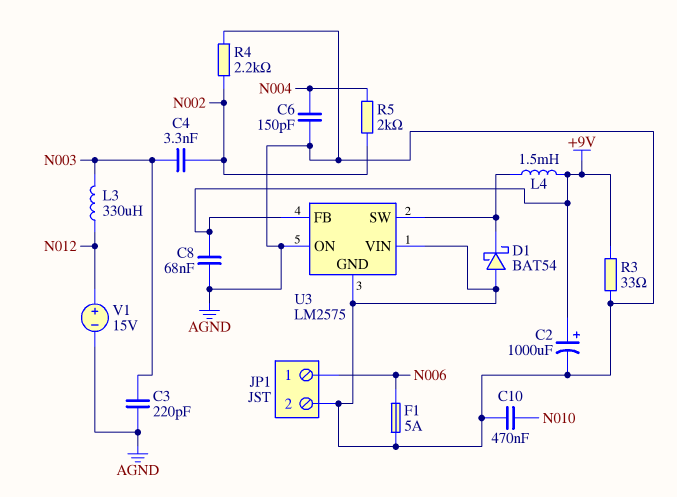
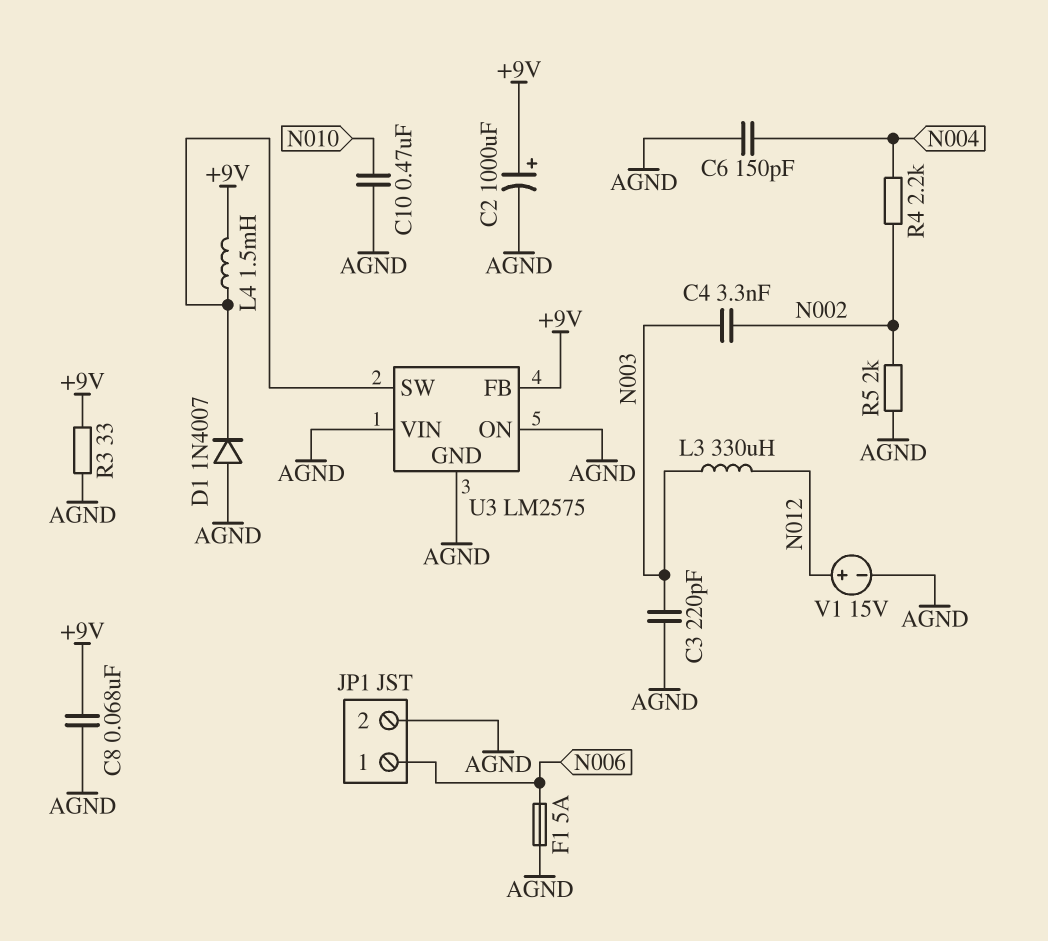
D1: schottky BAT54 (A AGND, K U3/SW) -> diode 1N4007 (A AGND, K U3/SW)
R4: 2.2k (AGND, N002) -> 2.2k (N002, N004)
R5: 2k (N002, N004) -> 2k (AGND, N002)

